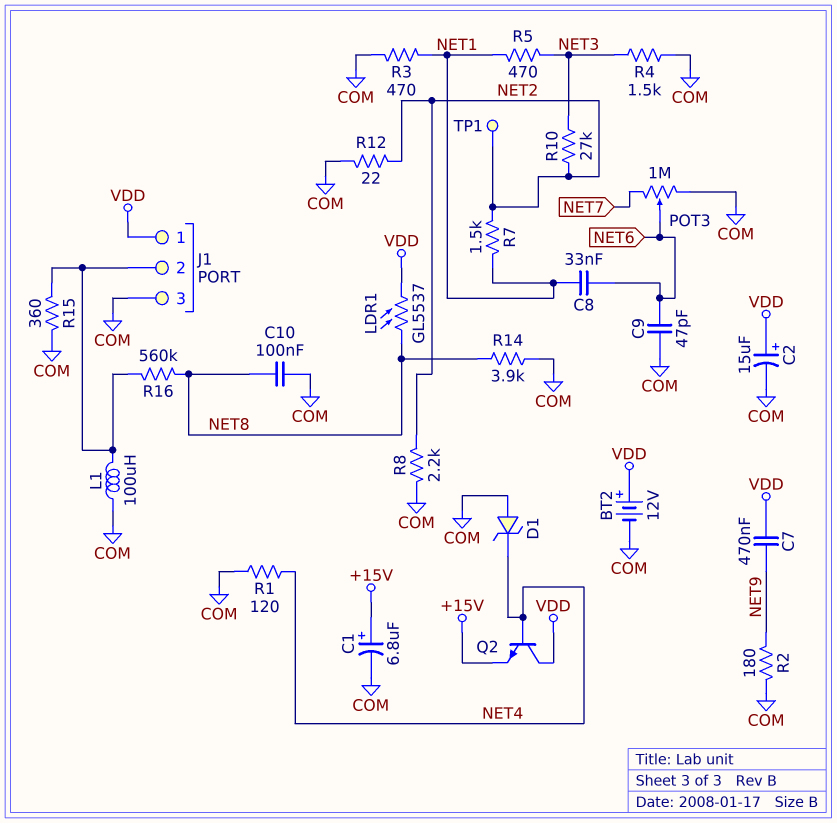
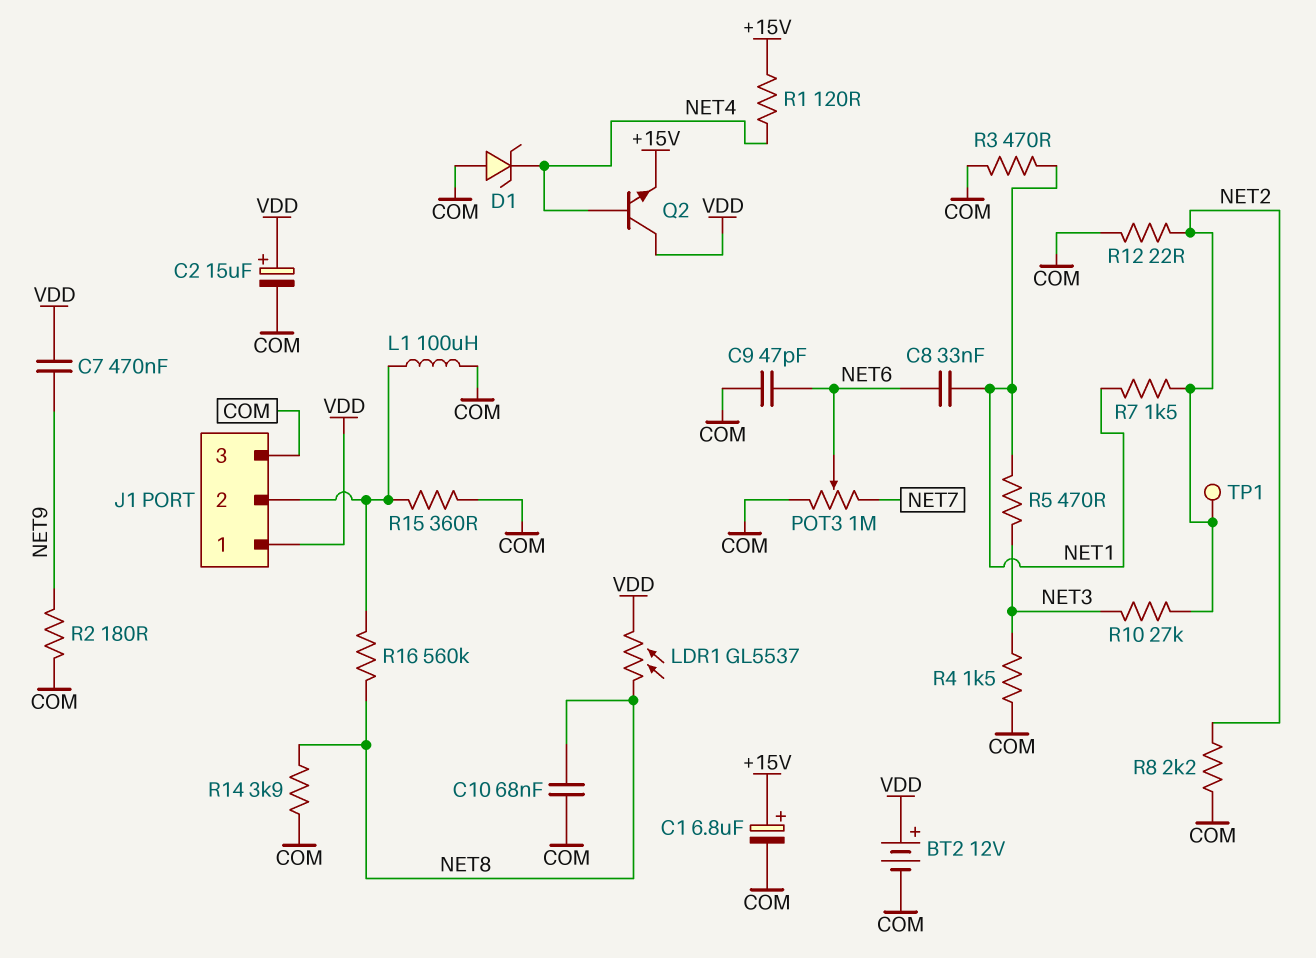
C10: 100nF (COM, NET8) -> 68nF (COM, NET8)
R1: 120 (COM, NET4) -> 120 (+15V, NET4)

